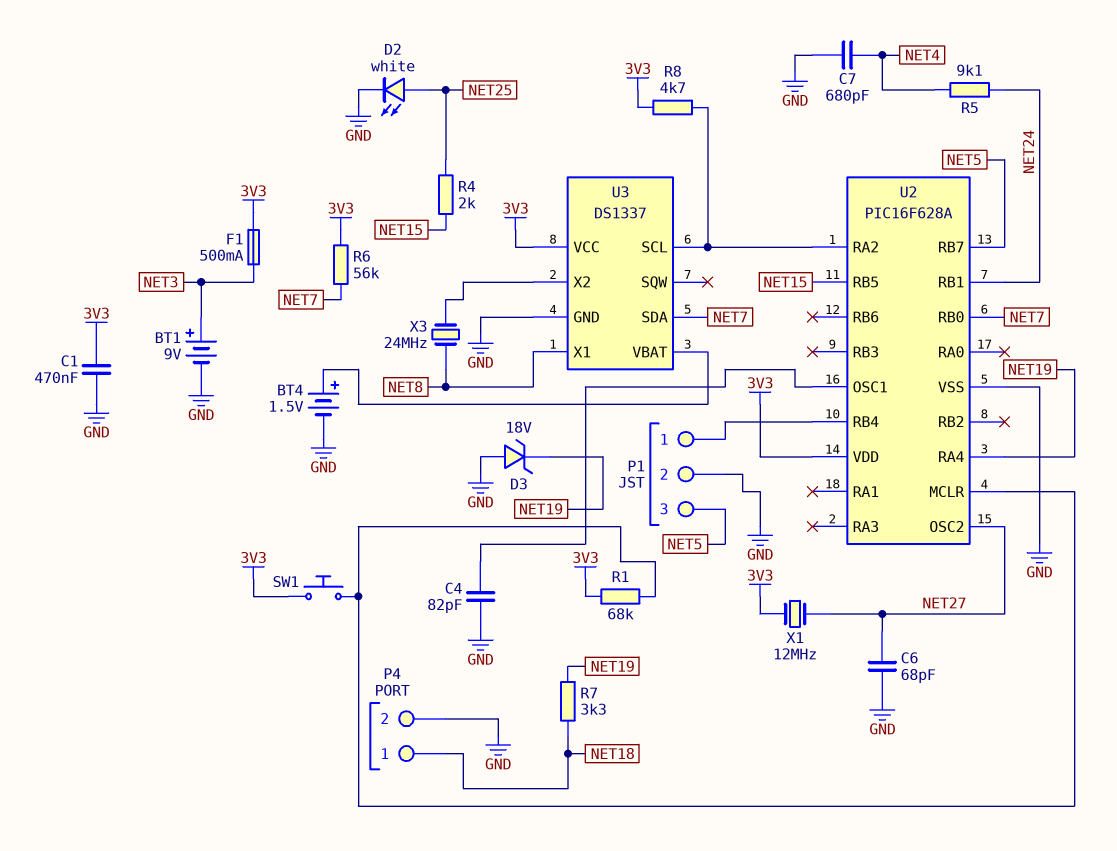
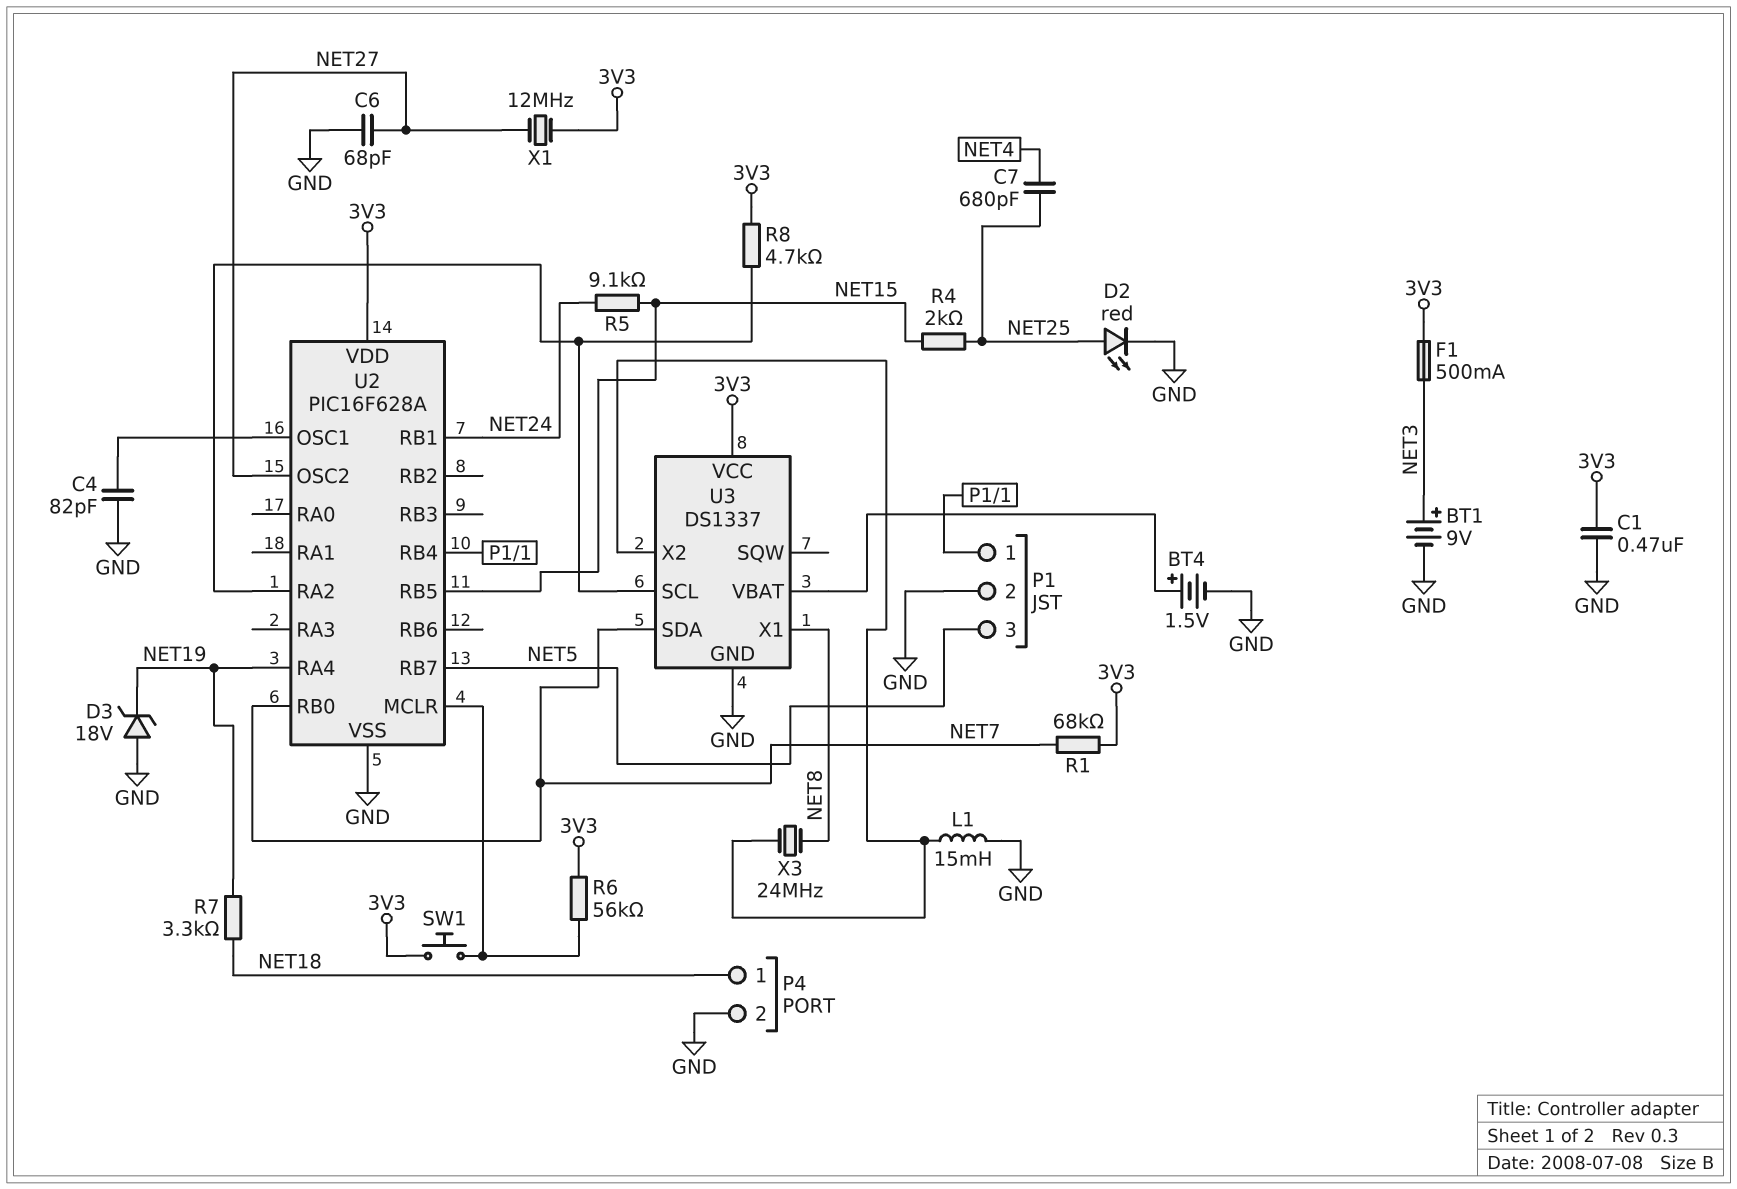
C7: 680pF (GND, NET4) -> 680pF (NET4, NET25)
D2: LED white (A NET25, K GND) -> LED red (A NET25, K GND)
L1: none -> 15mH (GND, U3/X2)
R1: 68k (3V3, U2/MCLR) -> 68k (3V3, NET7)
R5: 9.1k (NET4, NET24) -> 9.1k (NET15, NET24)
R6: 56k (3V3, NET7) -> 56k (3V3, U2/MCLR)

